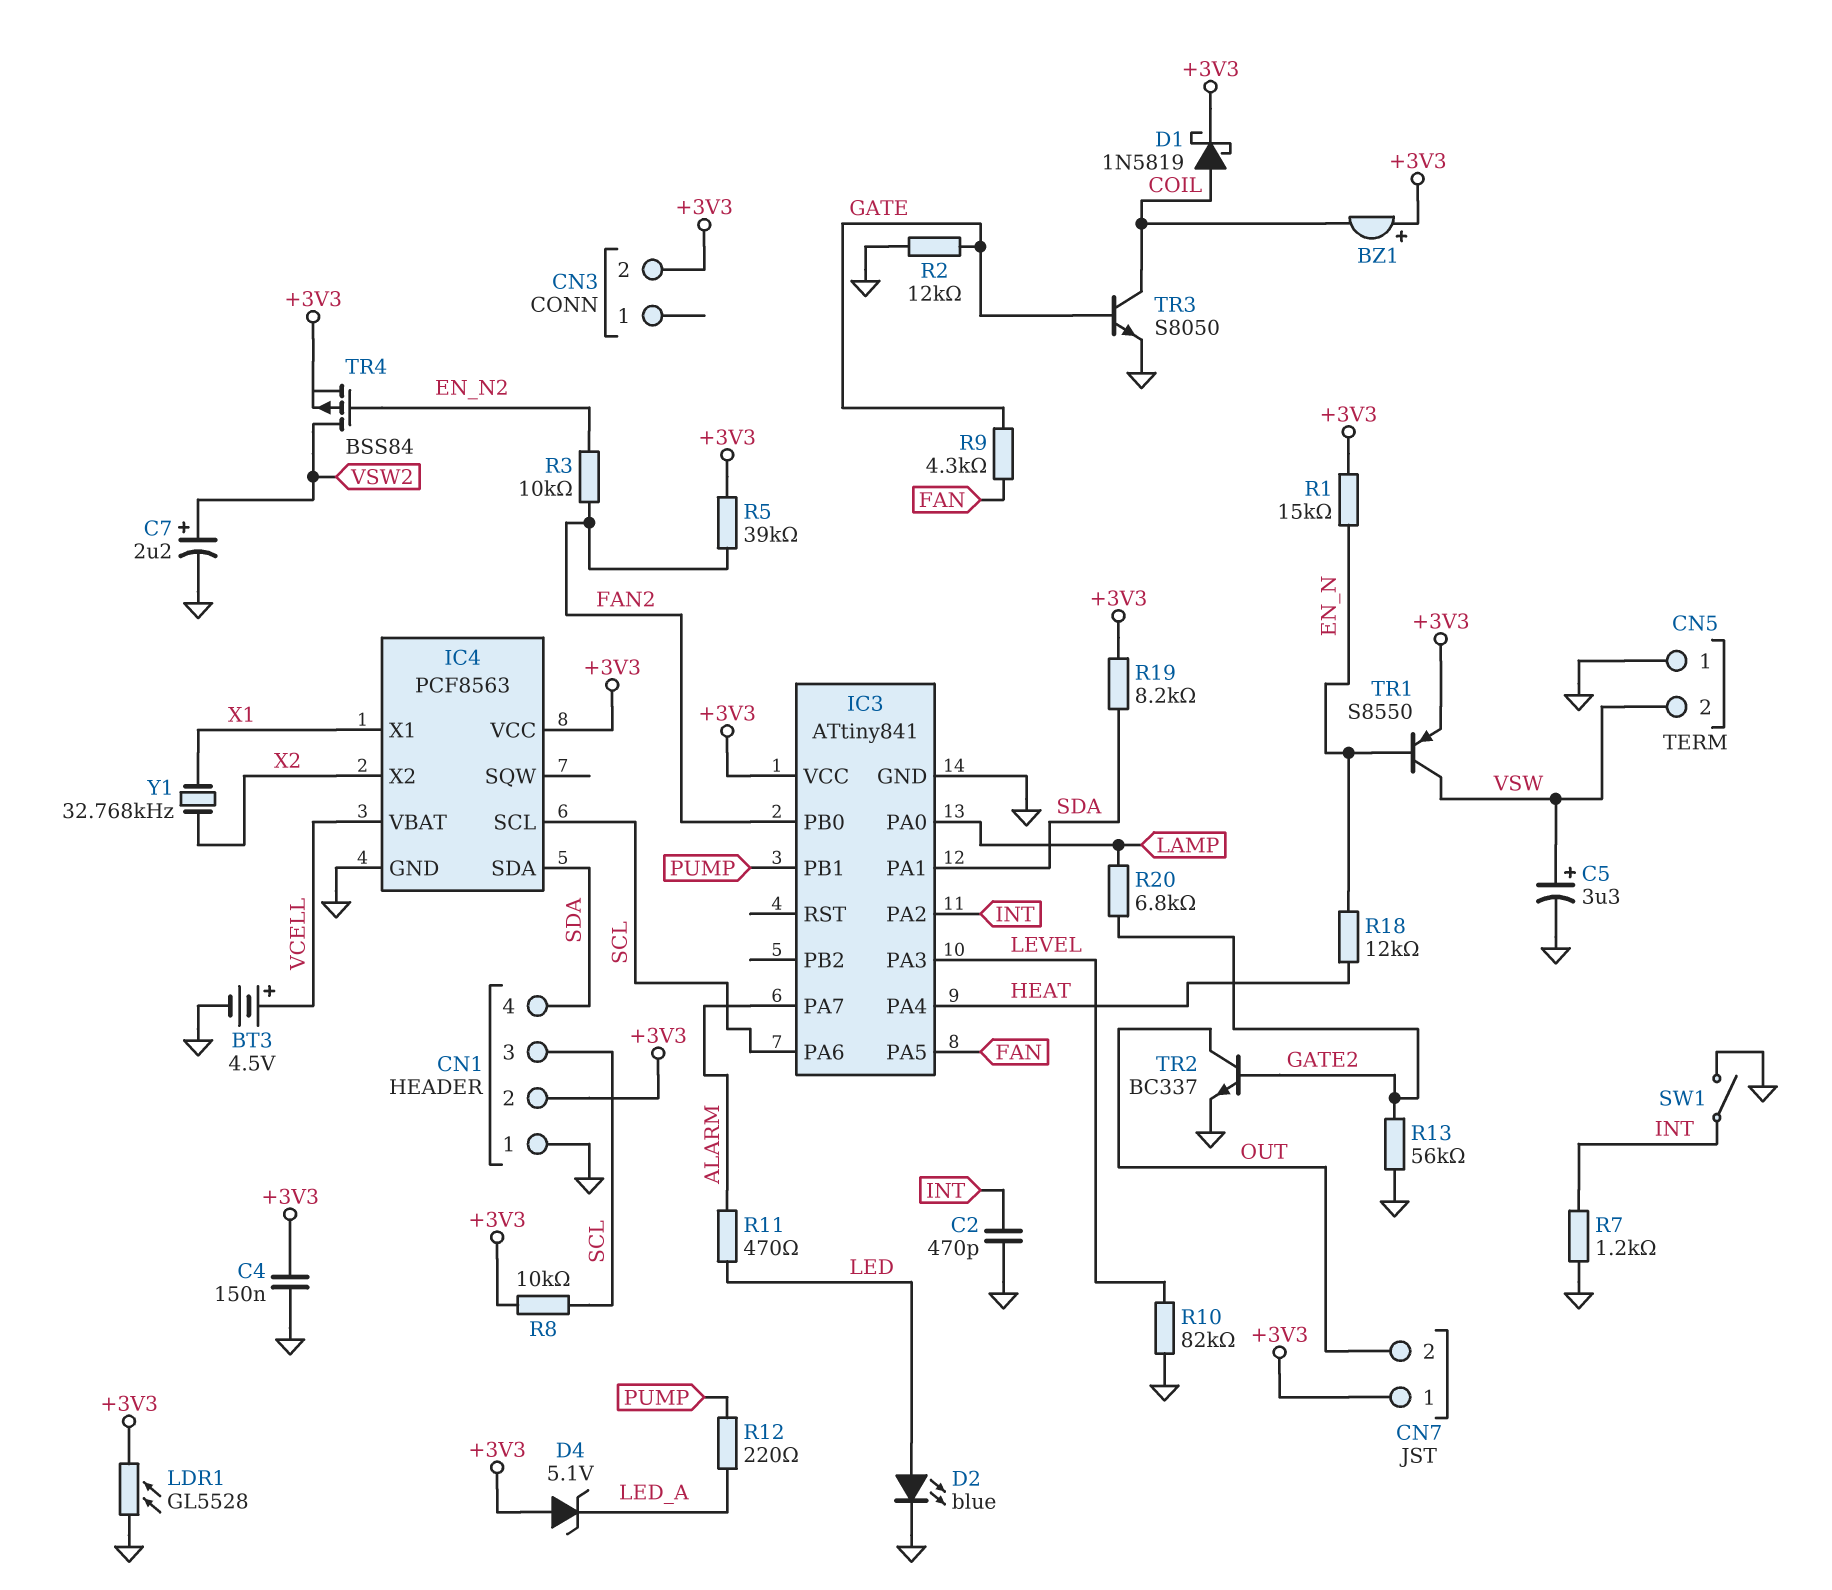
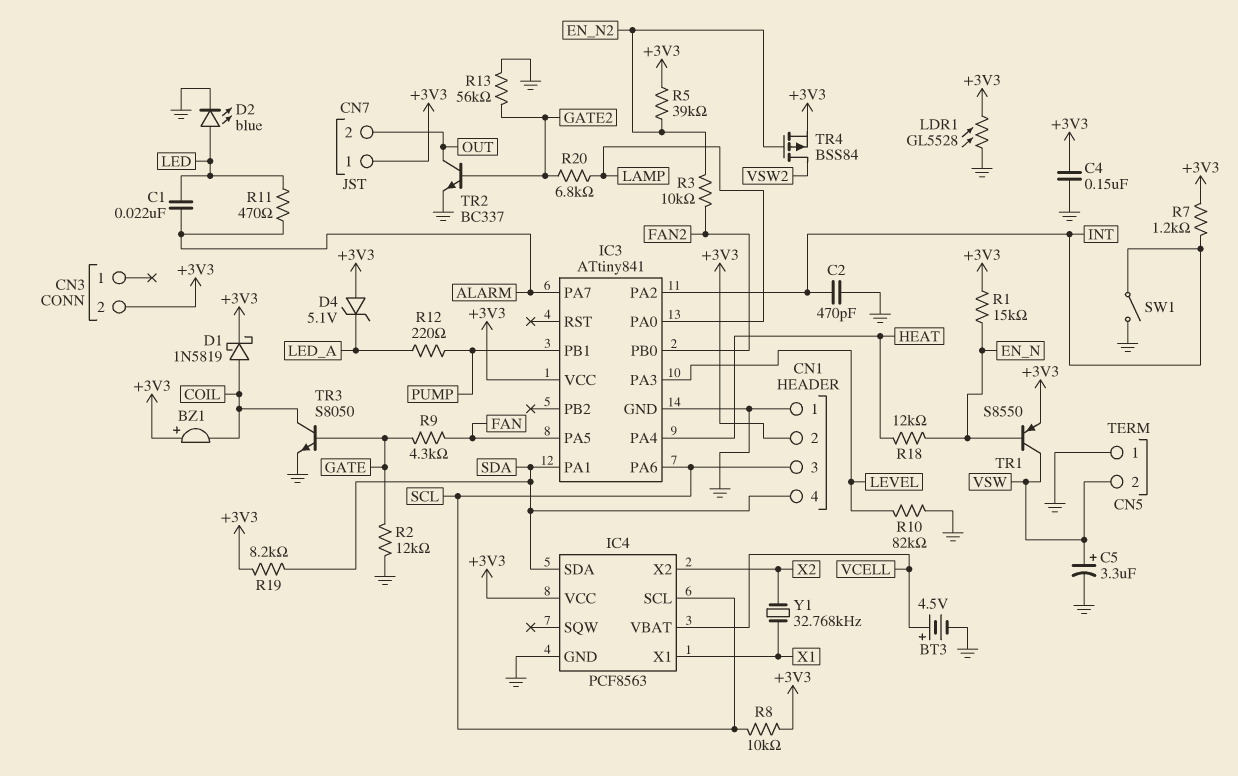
C1: none -> 22nF (ALARM, LED)
C7: 2.2uF (plus VSW2, minus GND) -> none
R5: 39k (+3V3, FAN2) -> 39k (+3V3, EN_N2)
R7: 1.2k (GND, INT) -> 1.2k (+3V3, INT)

